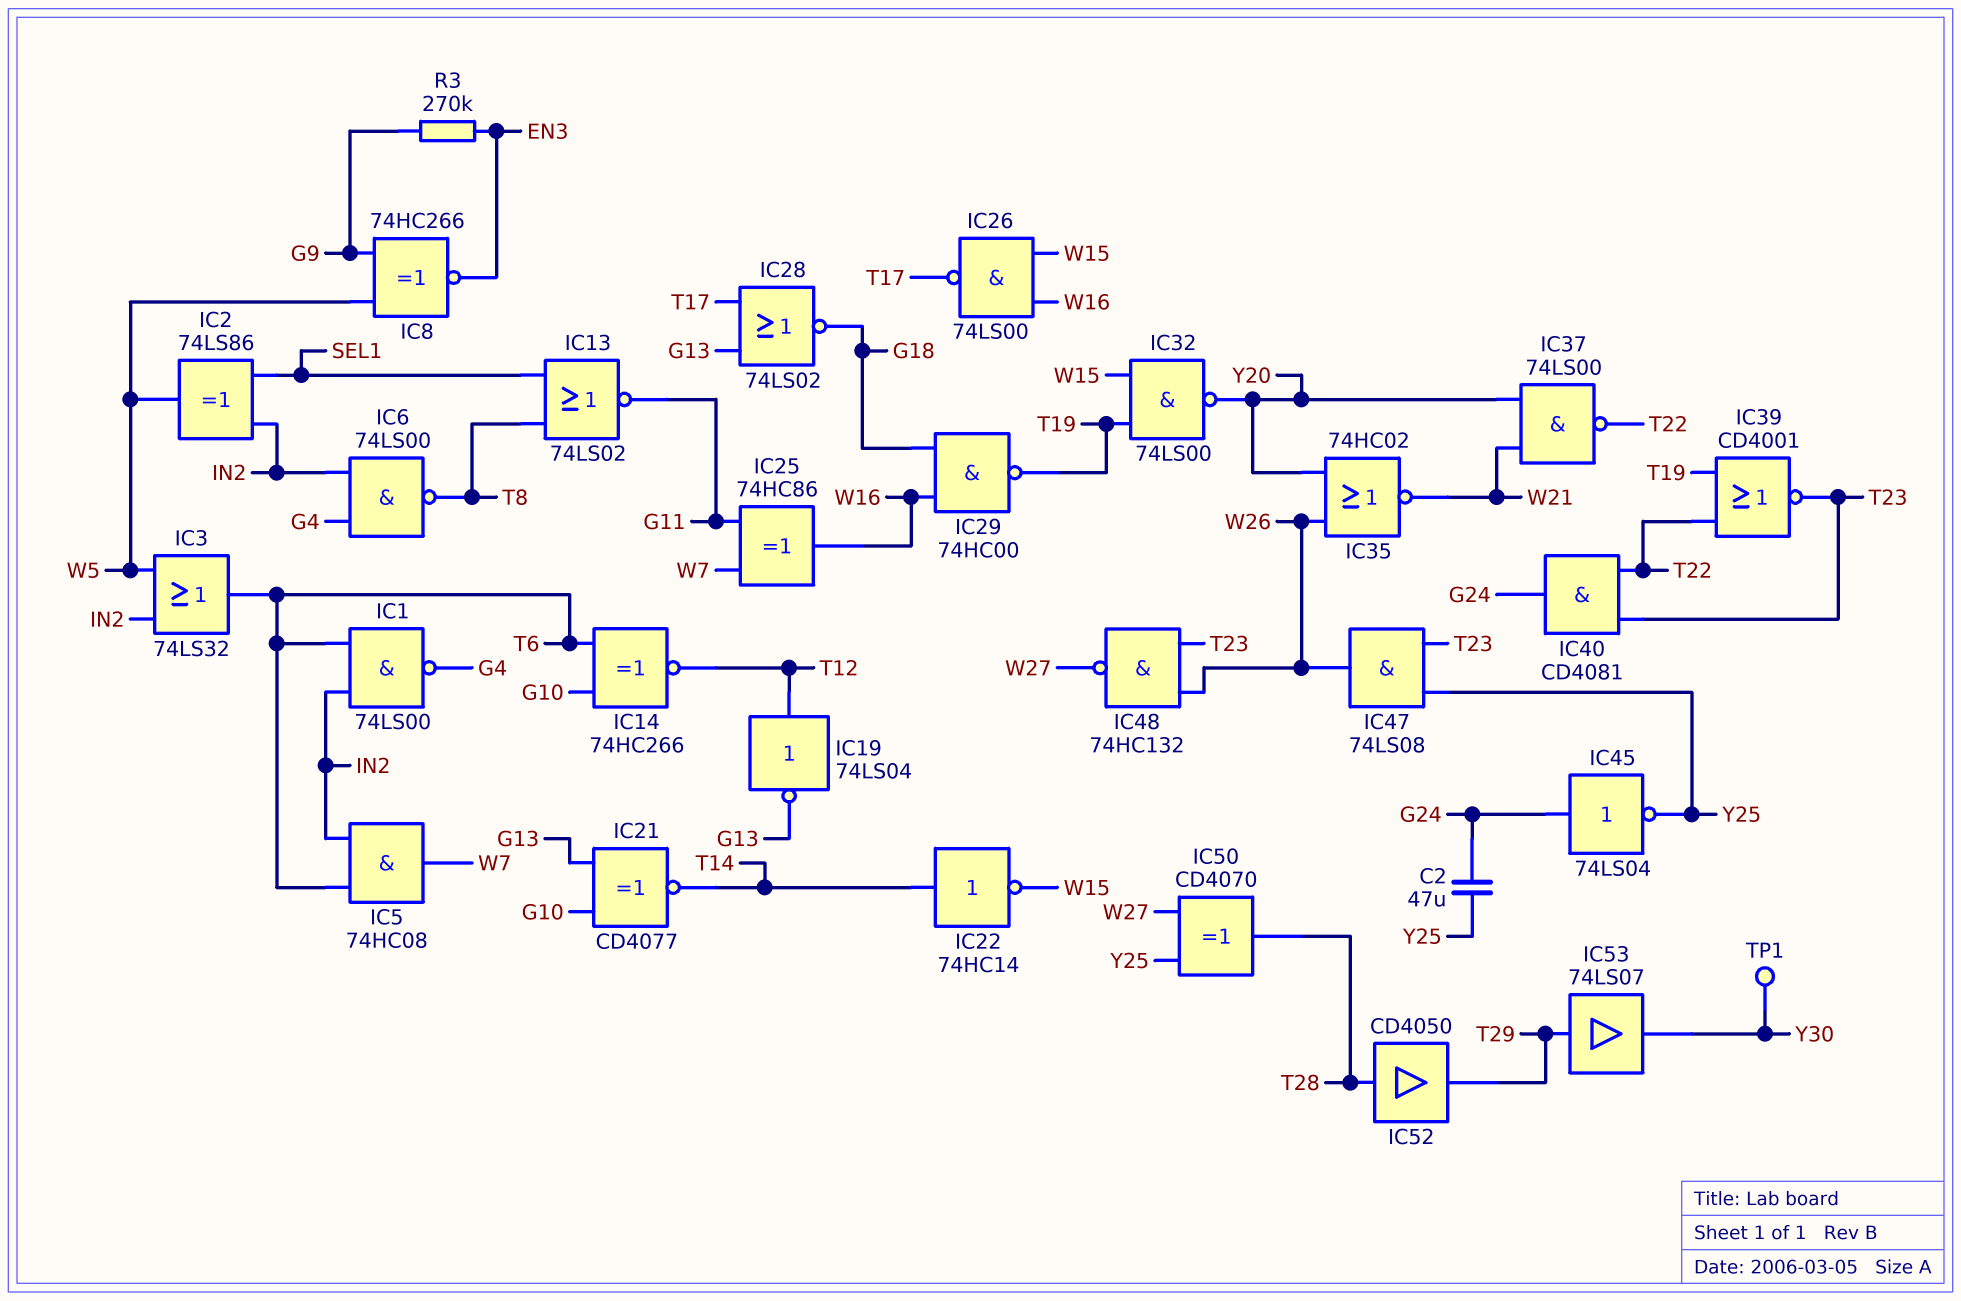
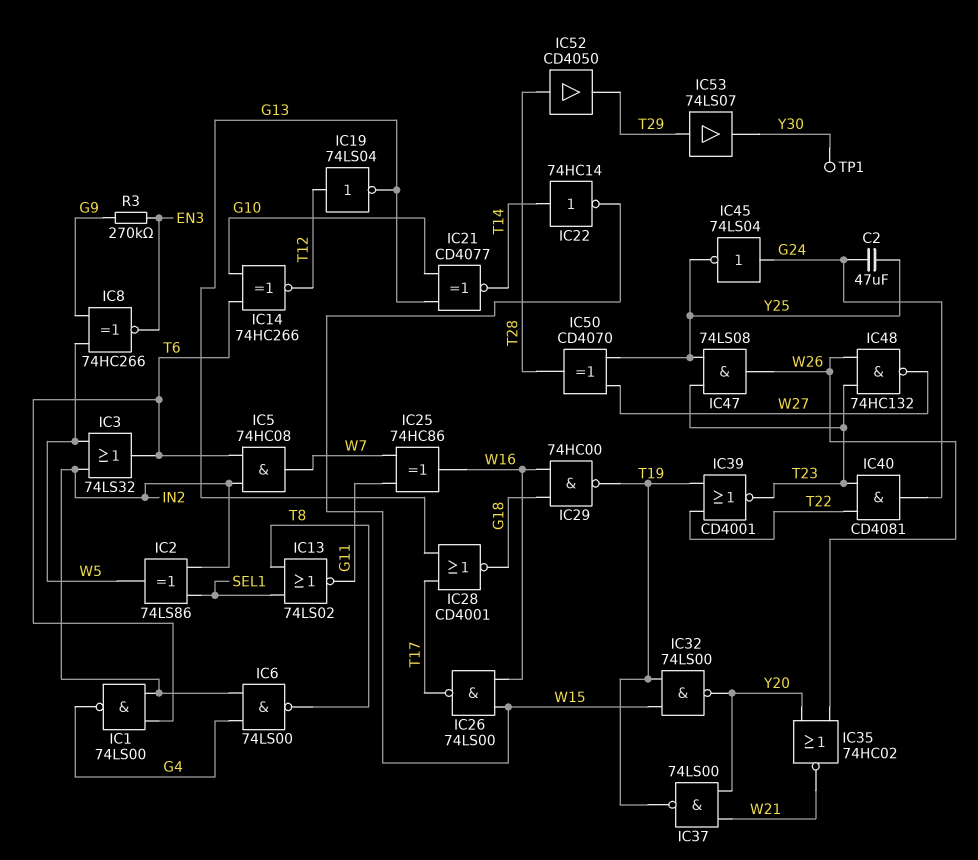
IC28: NOR 74LS02 (in G13, in T17, out G18) -> NOR CD4001 (in G13, in T17, out G18)
IC37: NAND 74LS00 (in W21, in Y20, out T22) -> NAND 74LS00 (in W21, in Y20, out T19)

